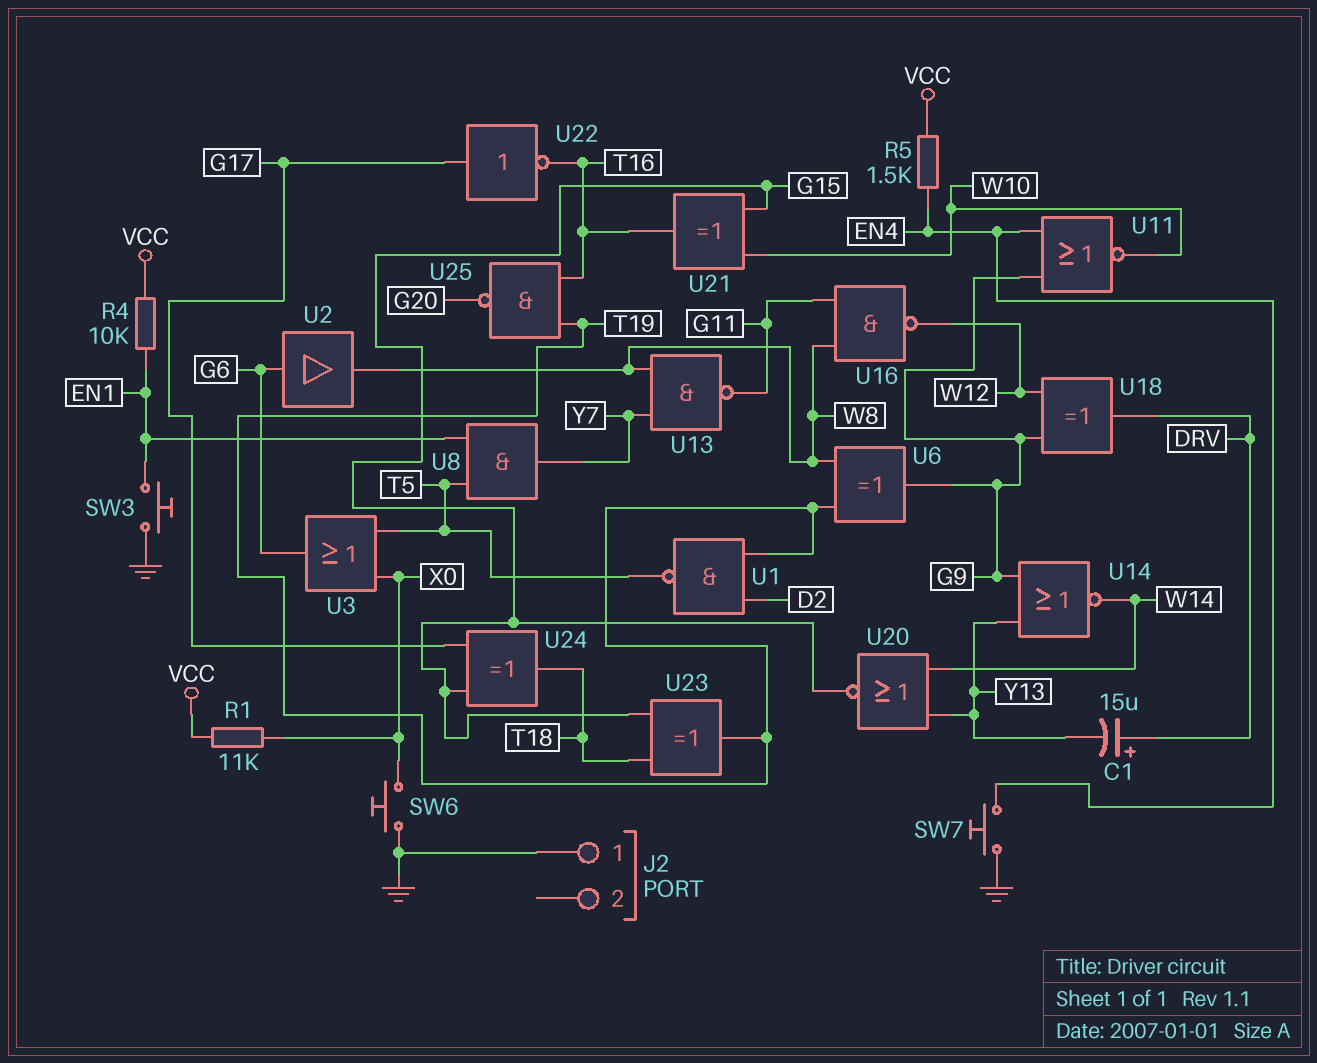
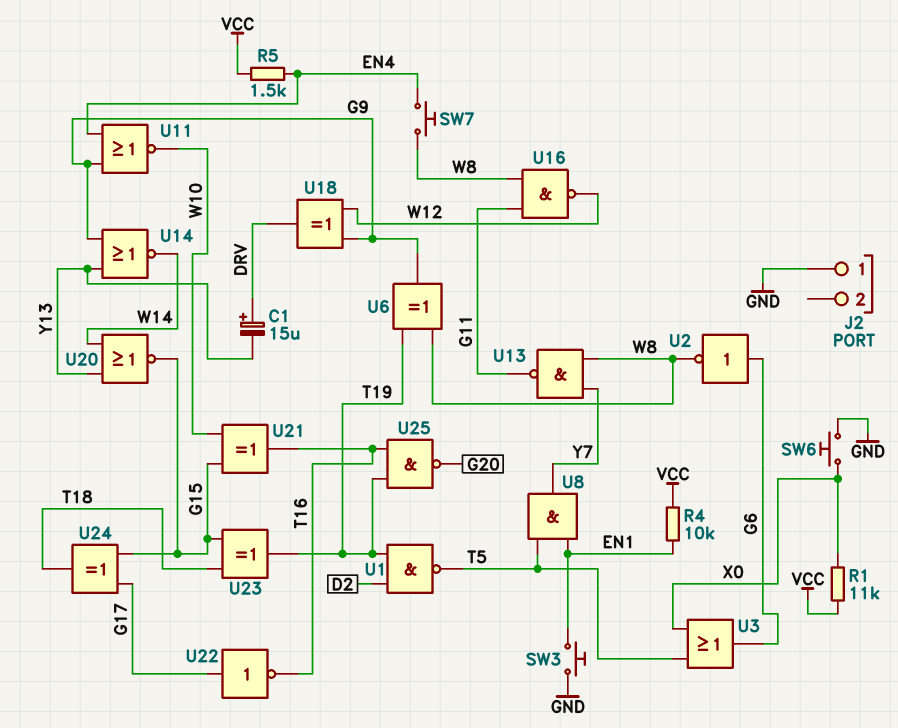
SW7: button (EN4, GND) -> button (EN4, W8)
U2: buffer (in G6, out W8) -> NOT (in G6, out W8)

